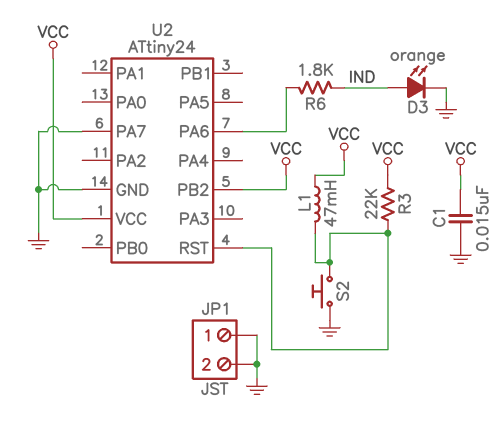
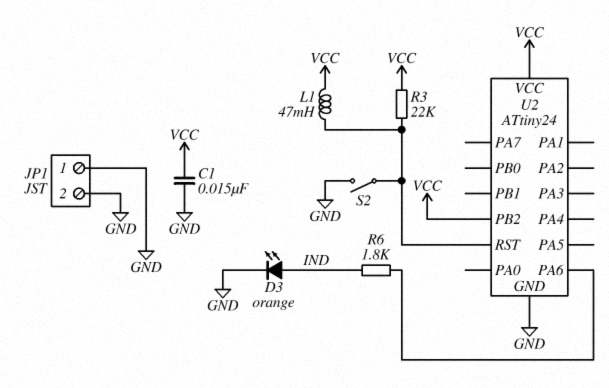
S2: button (GND, U2/RST) -> switch (GND, U2/RST)
U2 pin PA7: GND -> none

